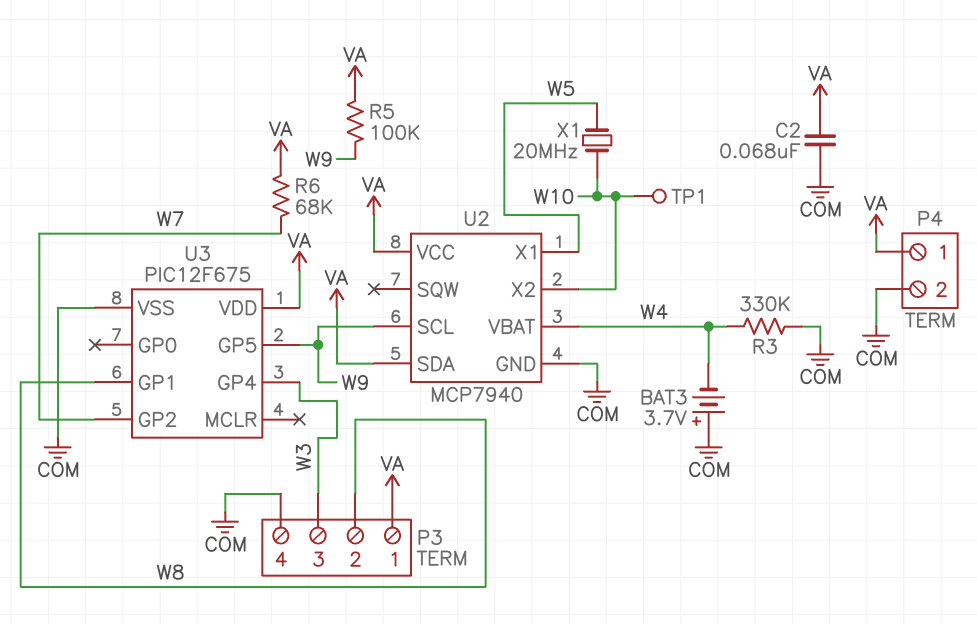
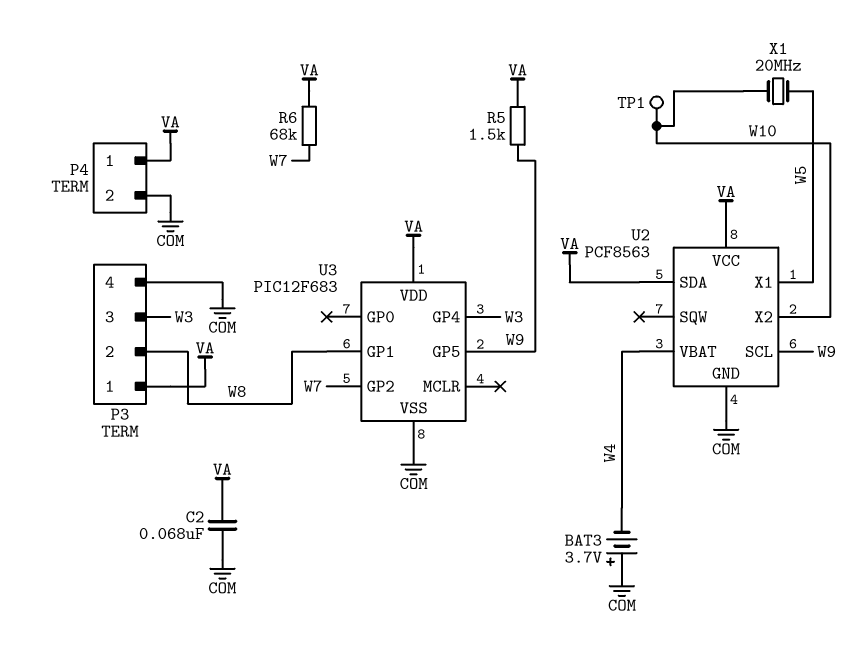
R3: 330k (COM, W4) -> none
R5: 100k (VA, W9) -> 1.5k (VA, W9)
U2: MCP7940 -> PCF8563
U3: PIC12F675 -> PIC12F683

